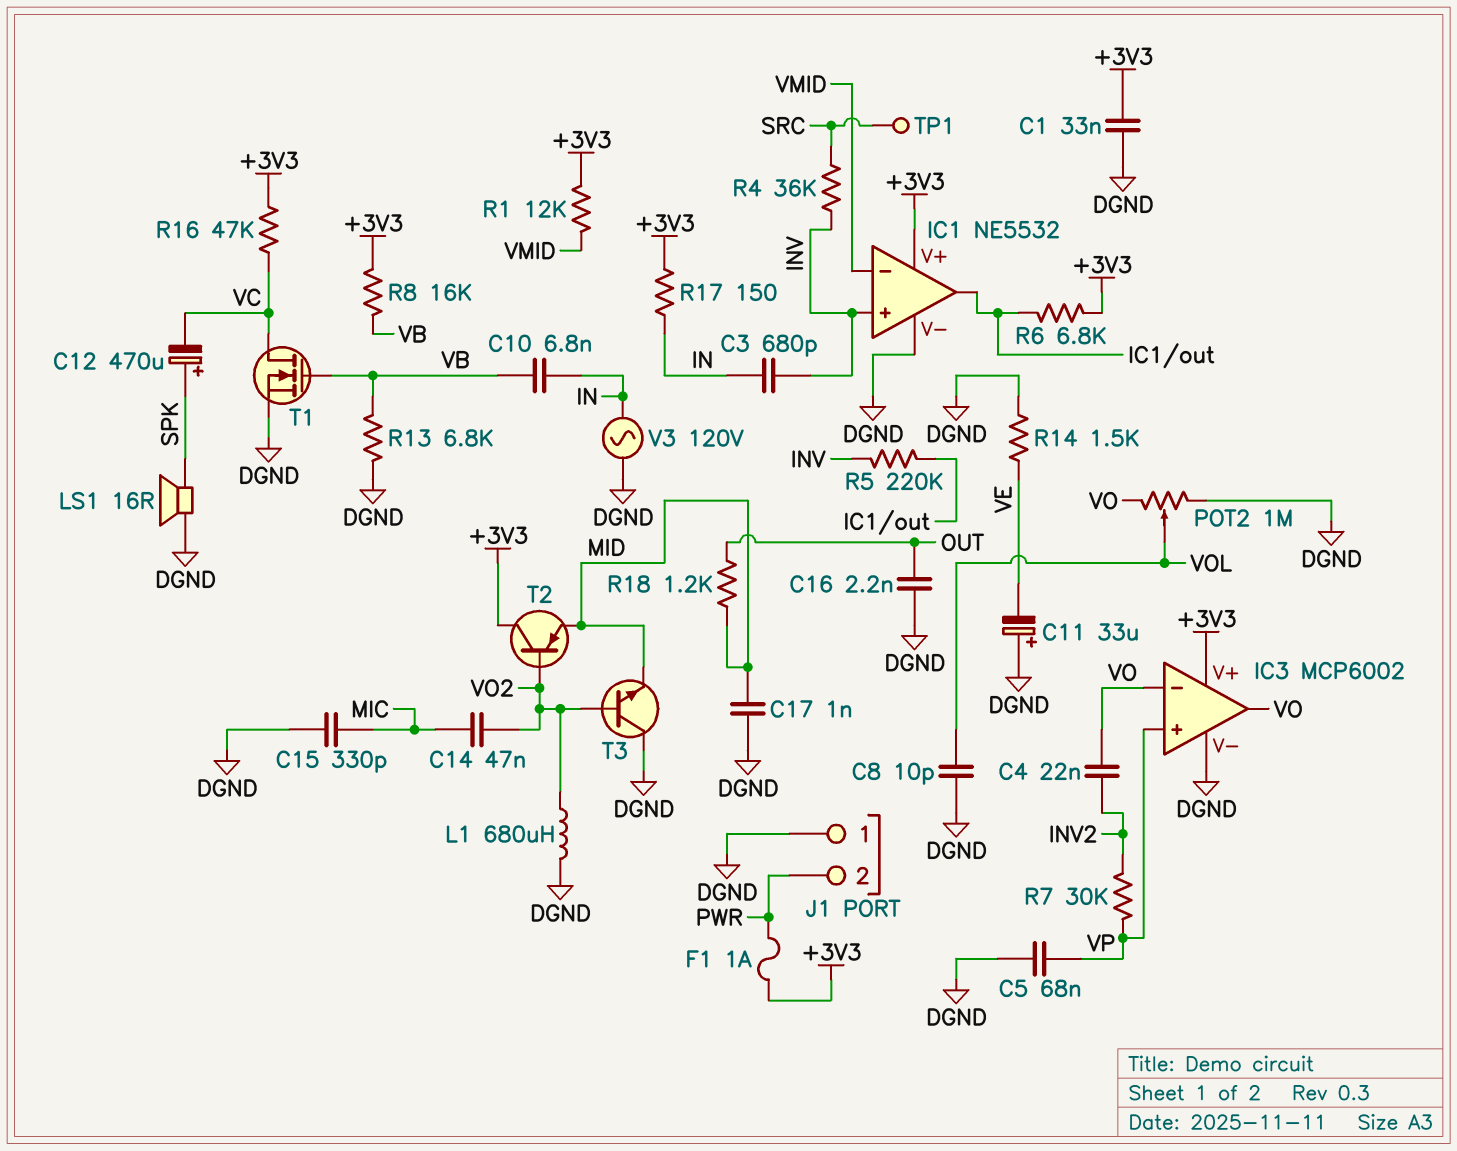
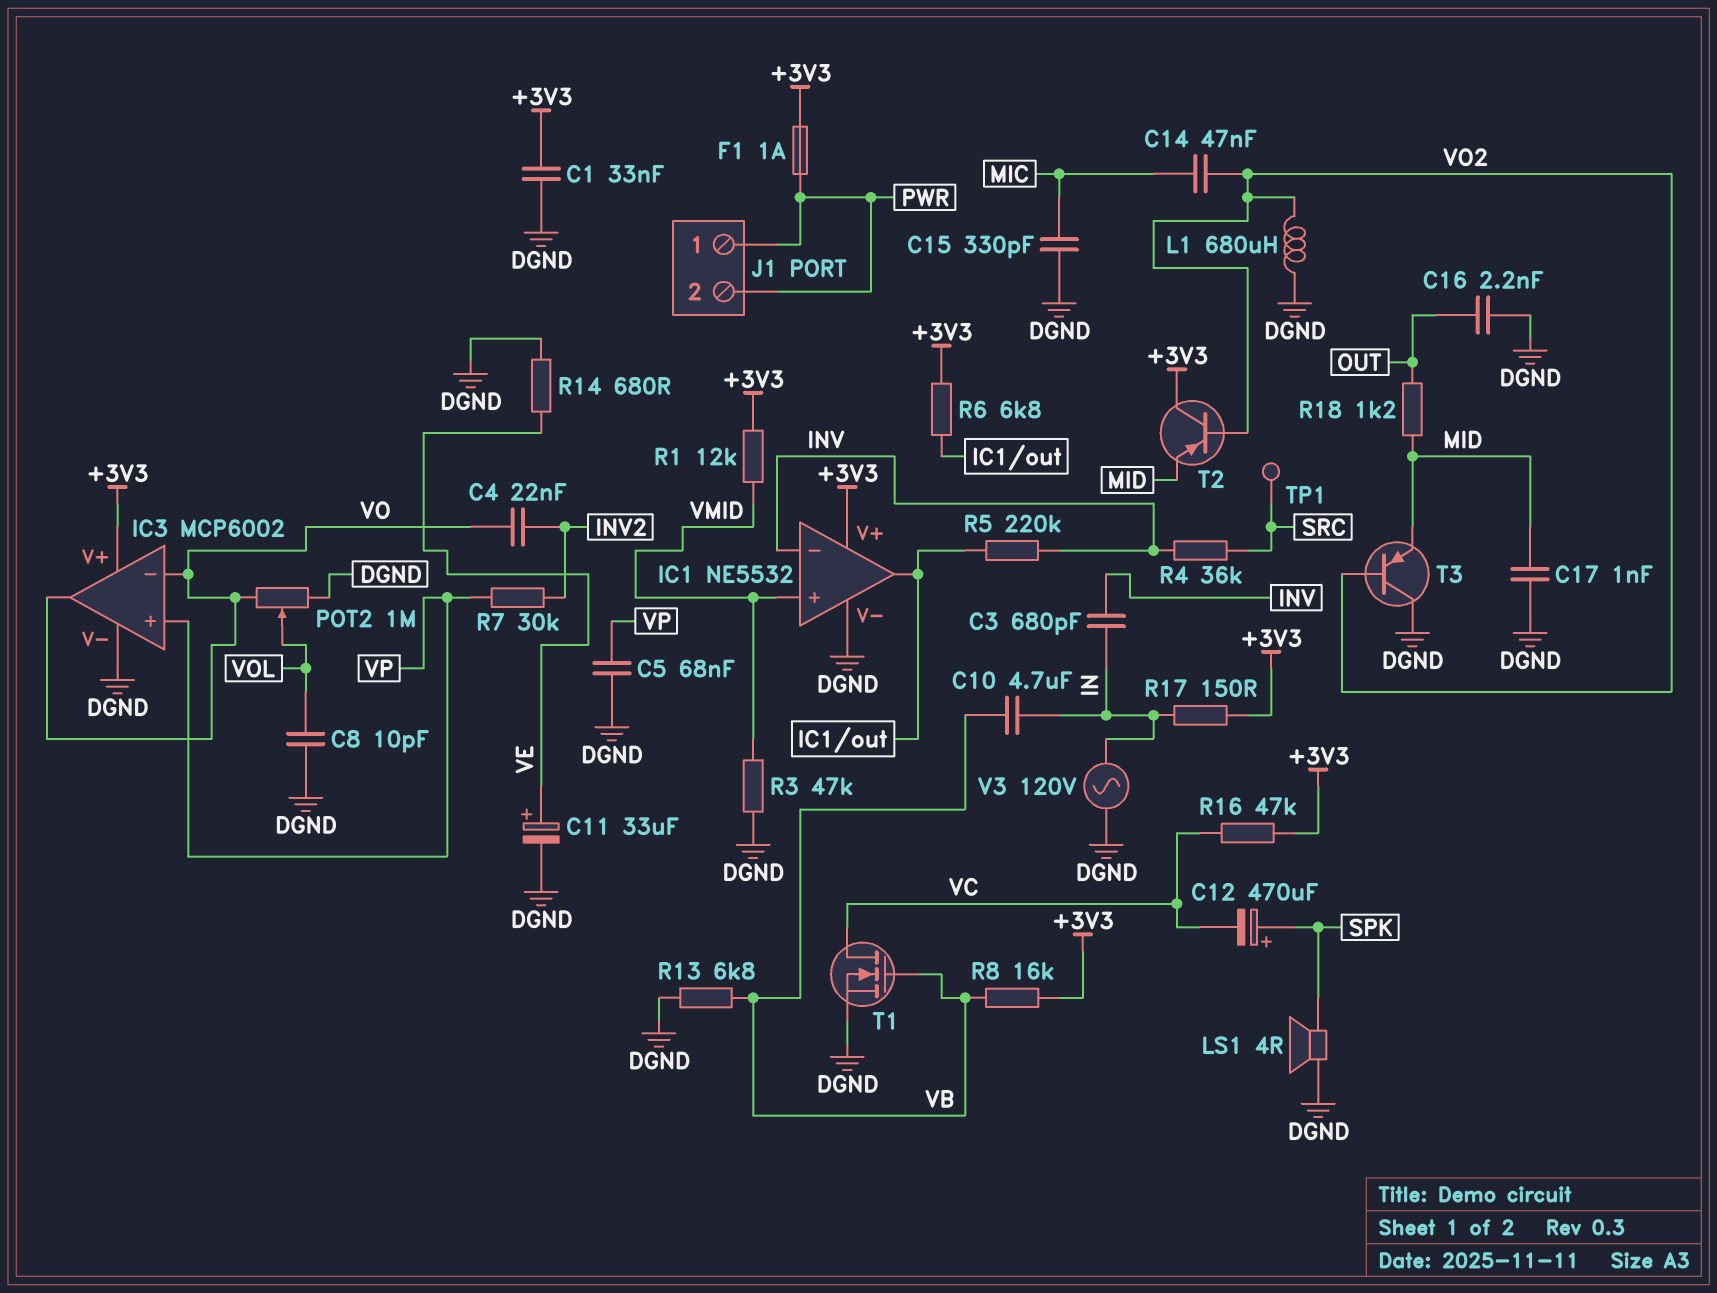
C10: 6.8nF (IN, VB) -> 4.7uF (IN, VB)
C11: 33uF (plus DGND, minus VE) -> 33uF (plus VE, minus DGND)
IC1 pin in+: INV -> VMID
IC1 pin in-: VMID -> INV
J1 pin 1: DGND -> PWR
LS1: speaker 16R (DGND, SPK) -> speaker 4R (DGND, SPK)
R3: none -> 47k (DGND, VMID)
R14: 1.5k (DGND, VE) -> 680 (DGND, VE)
T3: NPN (B VO2, C DGND, E MID) -> PNP (B VO2, C DGND, E MID)

